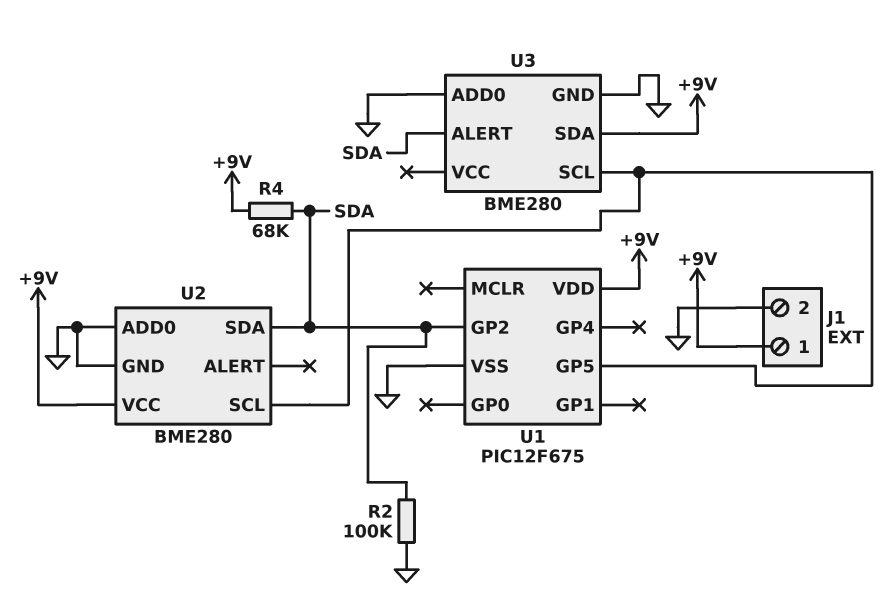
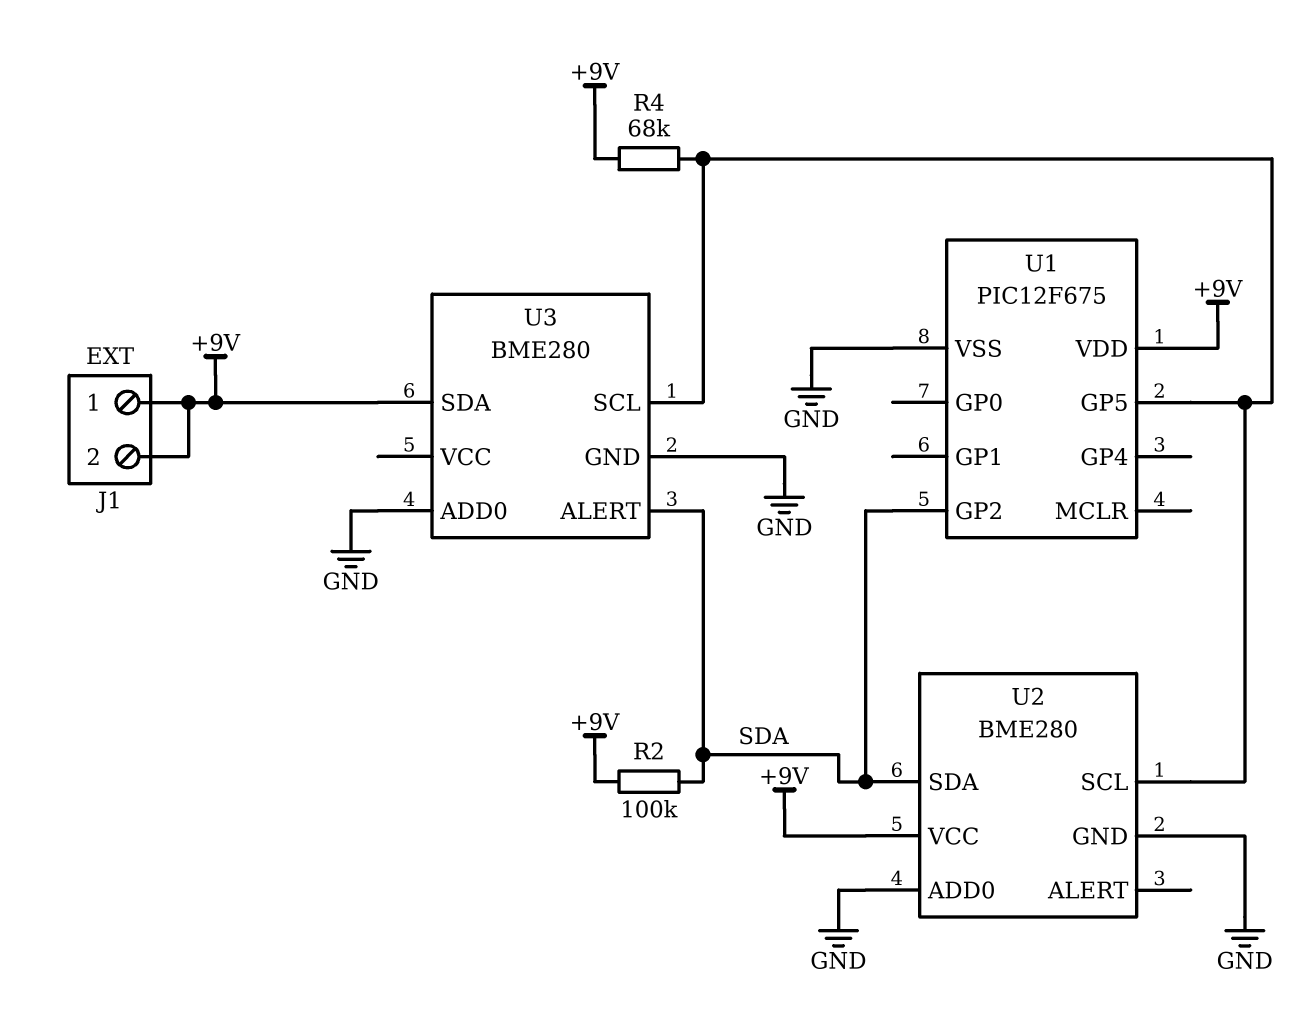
J1 pin 2: GND -> +9V
R2: 100k (GND, SDA) -> 100k (+9V, SDA)
R4: 68k (+9V, SDA) -> 68k (+9V, U1/GP5)

